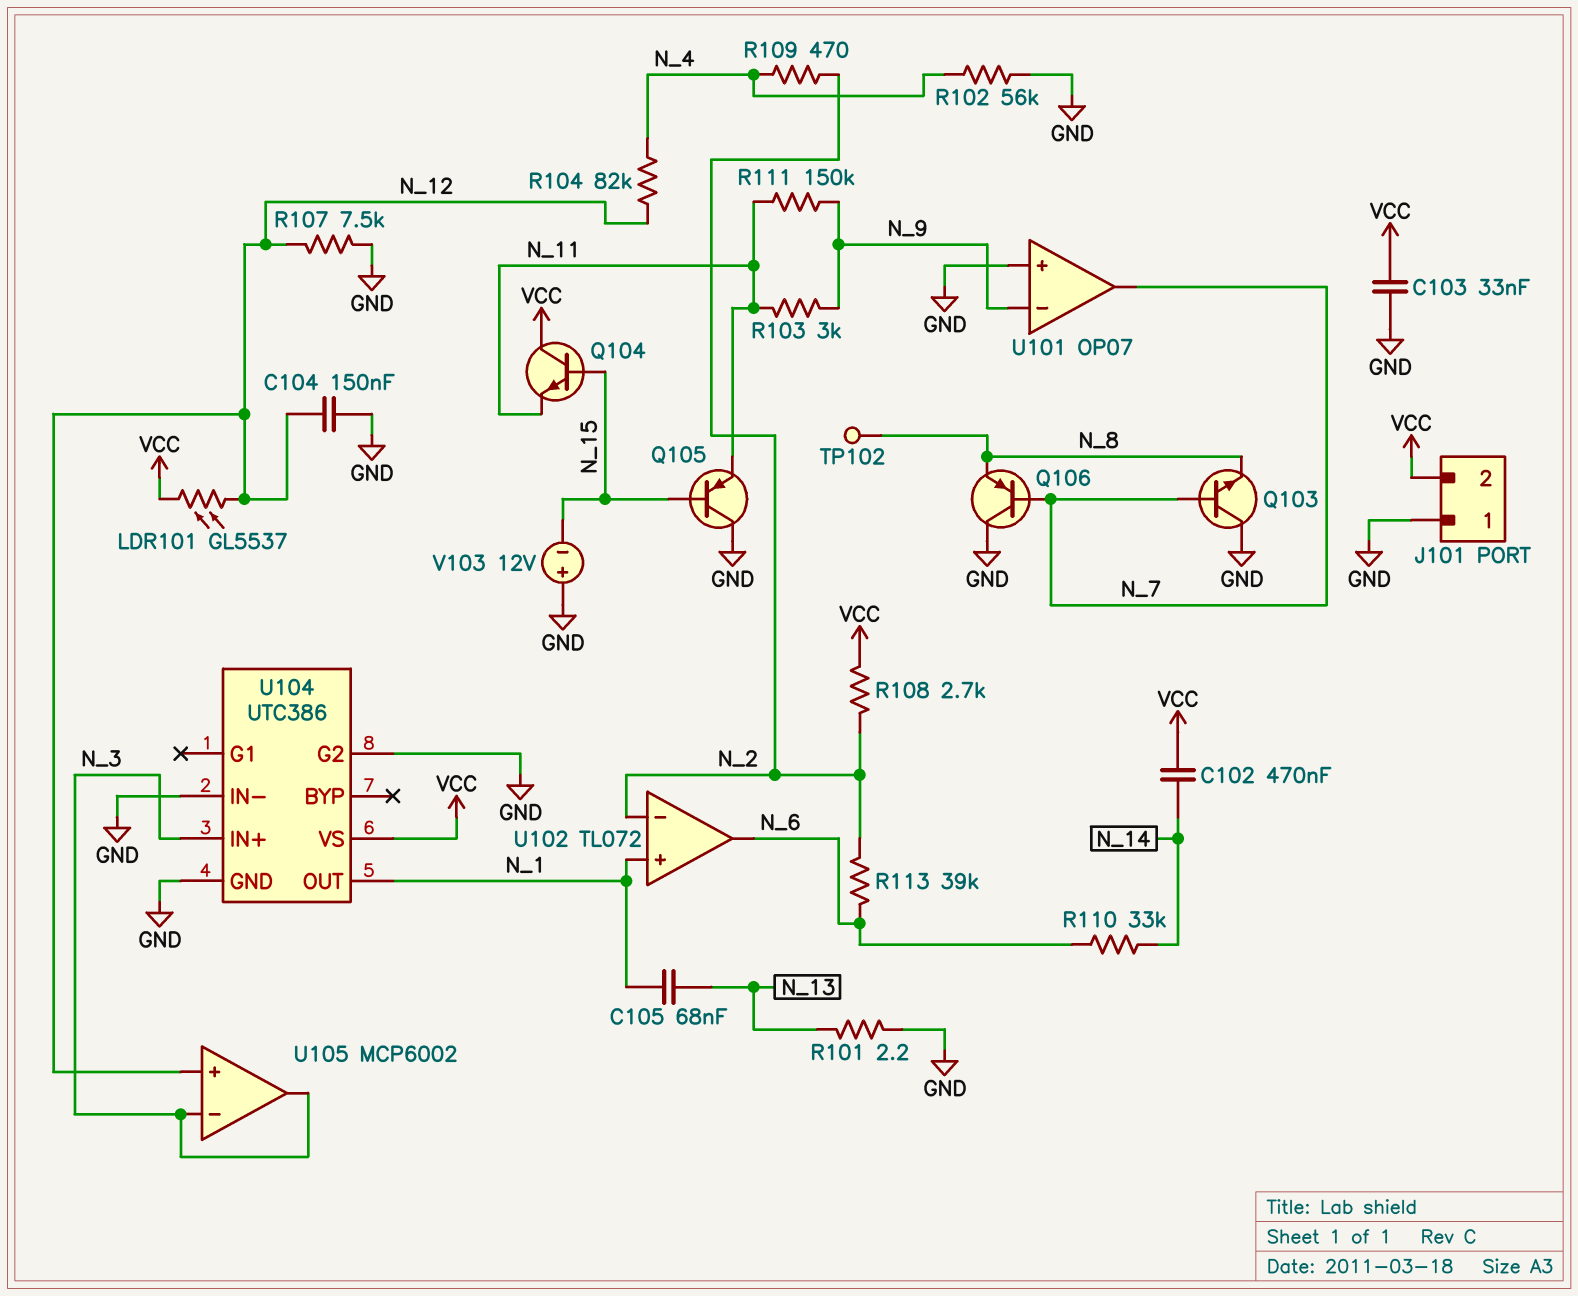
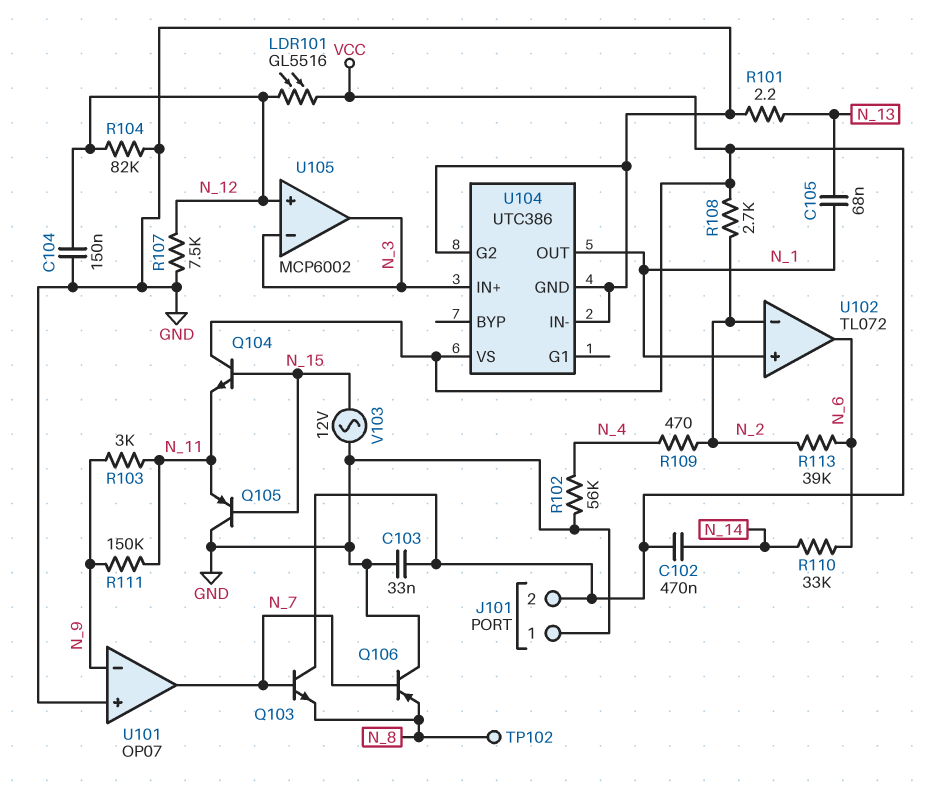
LDR101: GL5537 (N_12, VCC) -> GL5516 (N_12, VCC)
Q103: NPN (B N_7, C GND, E N_8) -> NPN (B N_7, C VCC, E N_8)
R104: 82k (N_4, N_12) -> 82k (GND, N_12)
V103: 12V (plus GND, minus N_15) -> AC 12V (GND, N_15)

